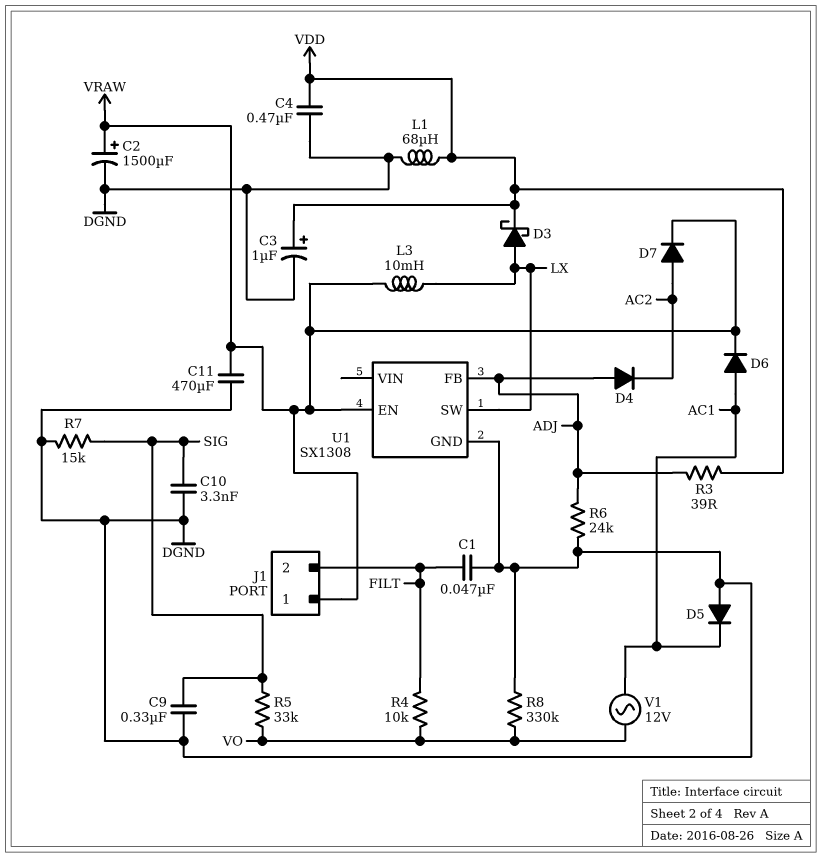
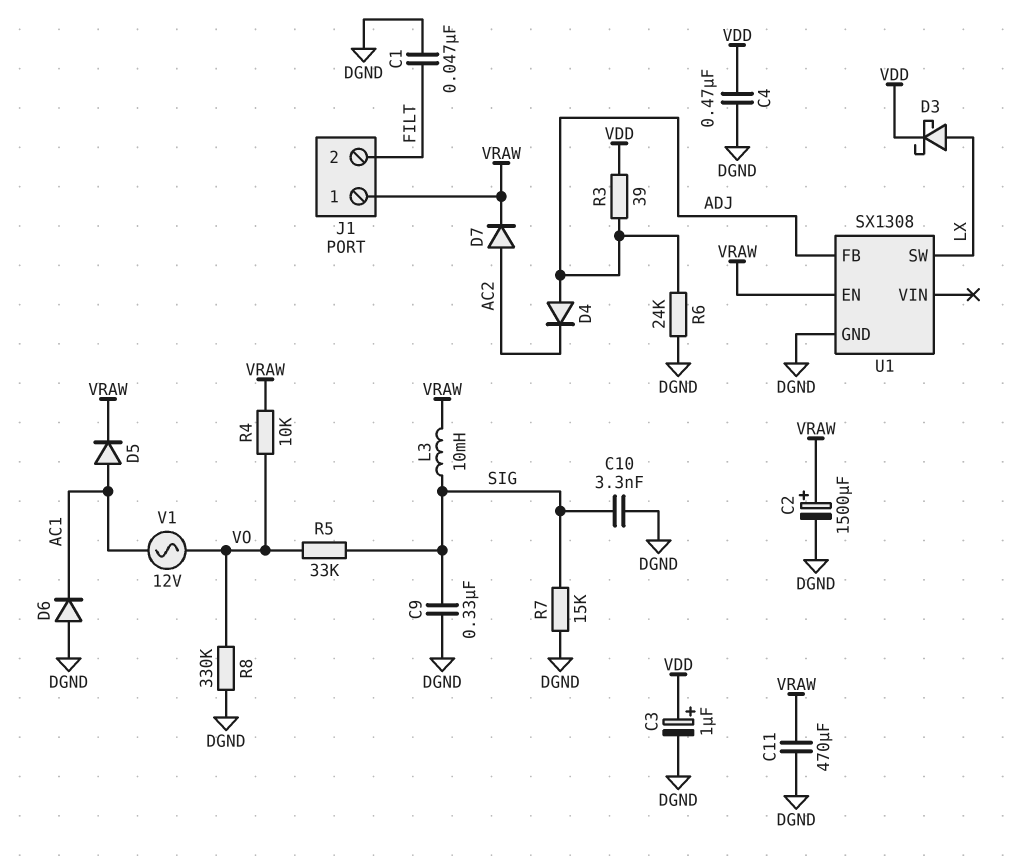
D5: diode (A DGND, K AC1) -> diode (A AC1, K VRAW)
D6: diode (A AC1, K VRAW) -> diode (A DGND, K AC1)
L1: 68uH (DGND, VDD) -> none
L3: 10mH (LX, VRAW) -> 10mH (SIG, VRAW)
R4: 10k (FILT, VO) -> 10k (VO, VRAW)

